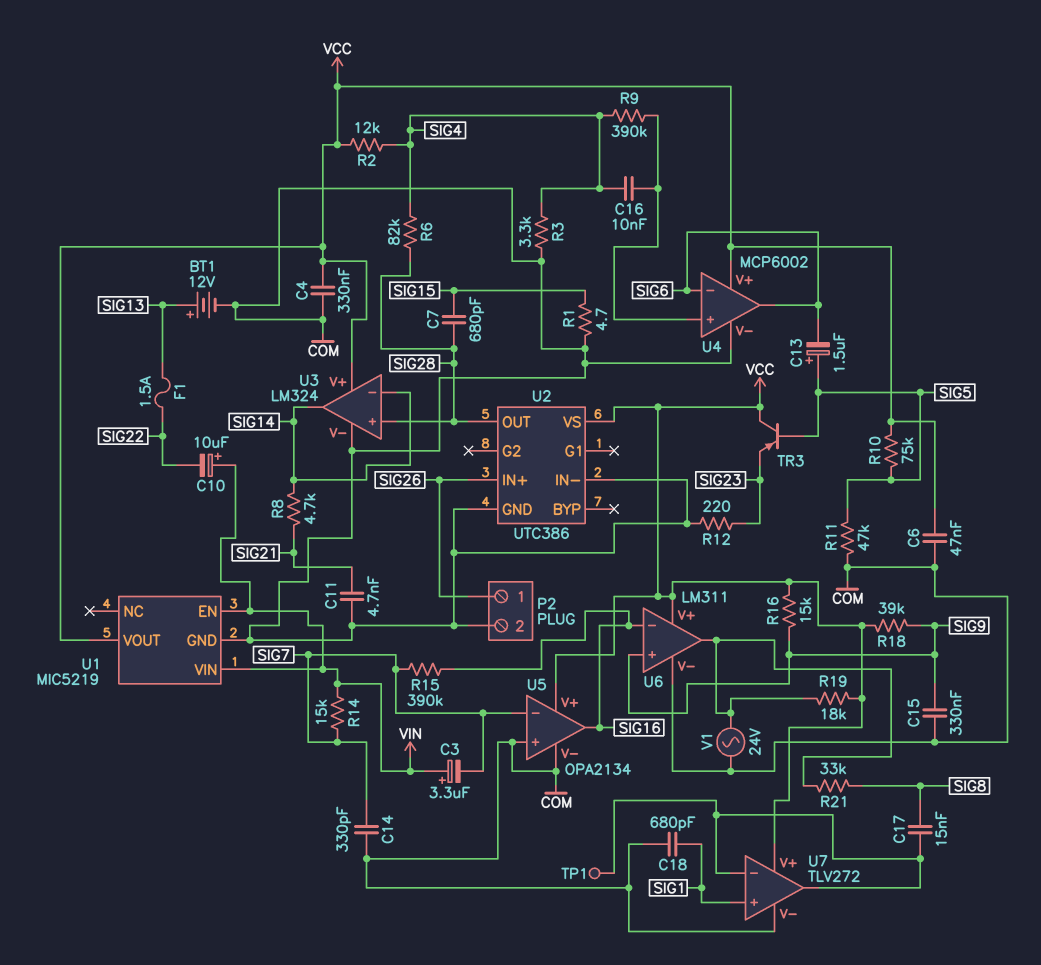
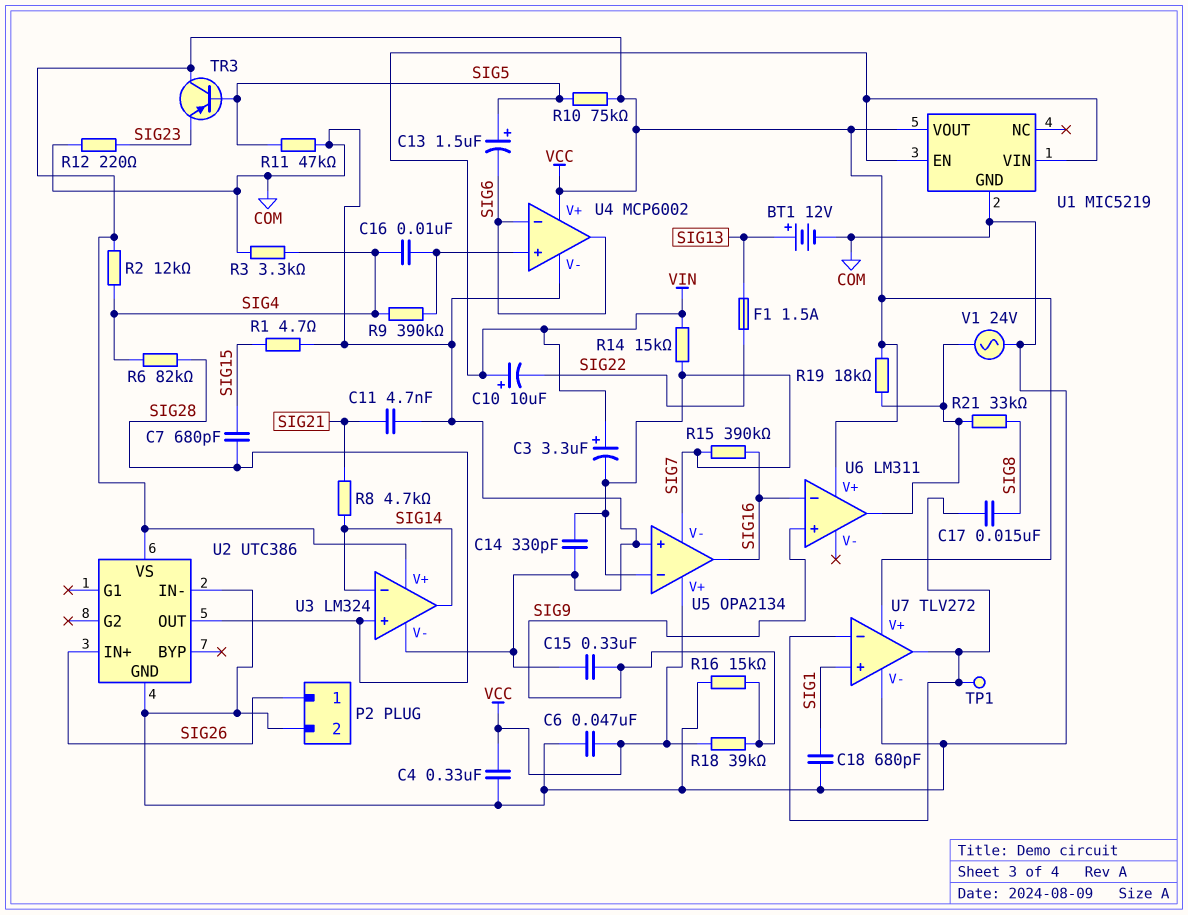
R16: 15k (SIG9, VCC) -> 15k (COM, SIG9)
U5 pin V-: COM -> SIG7
U6 pin V-: COM -> none

